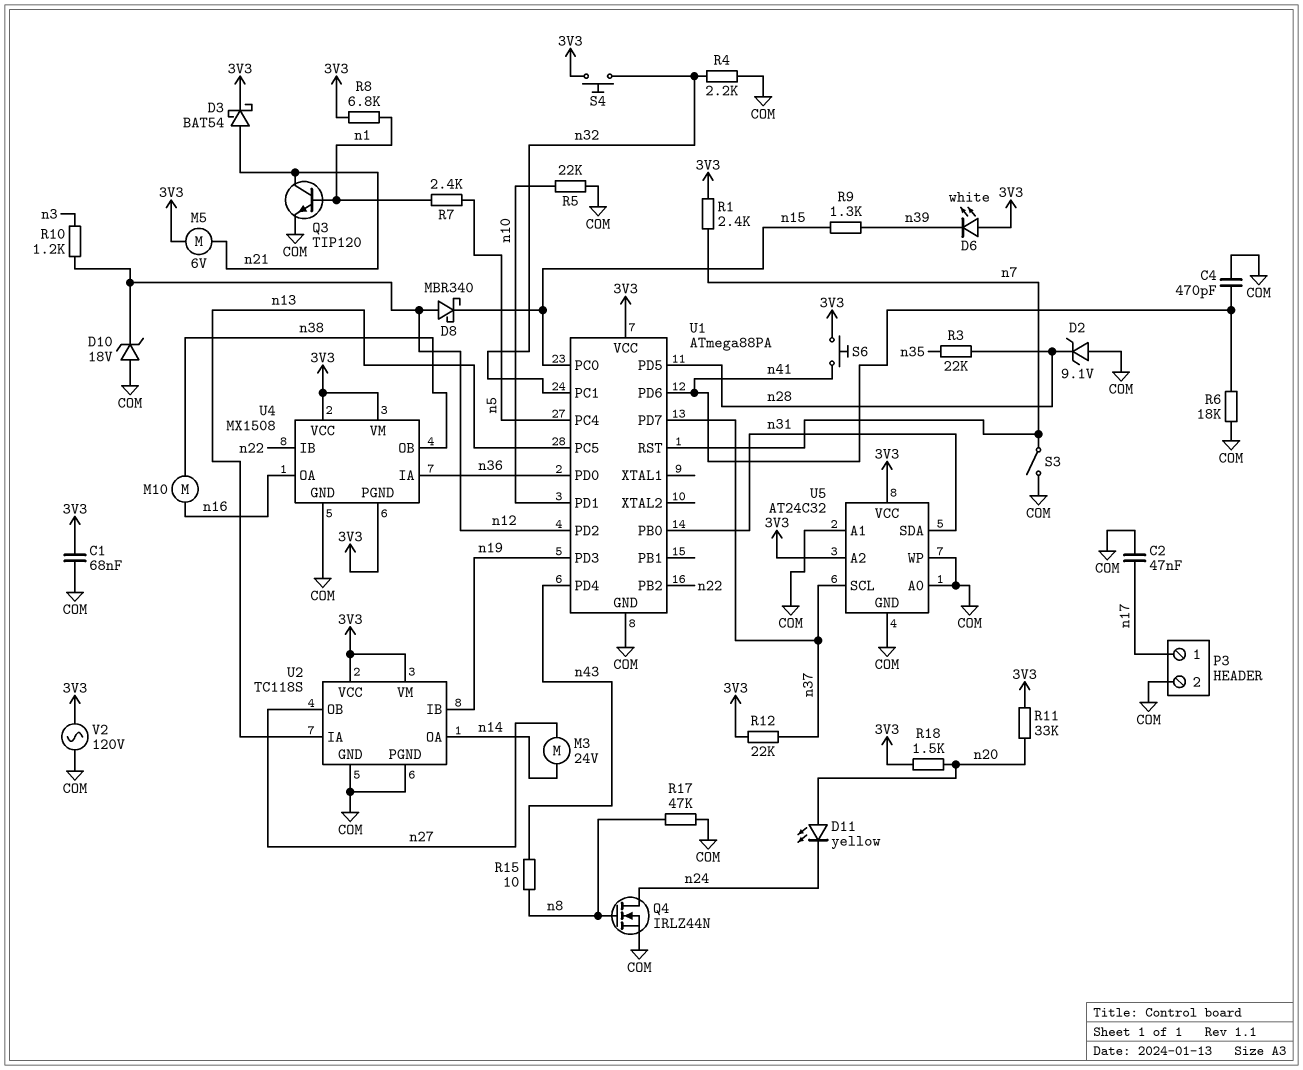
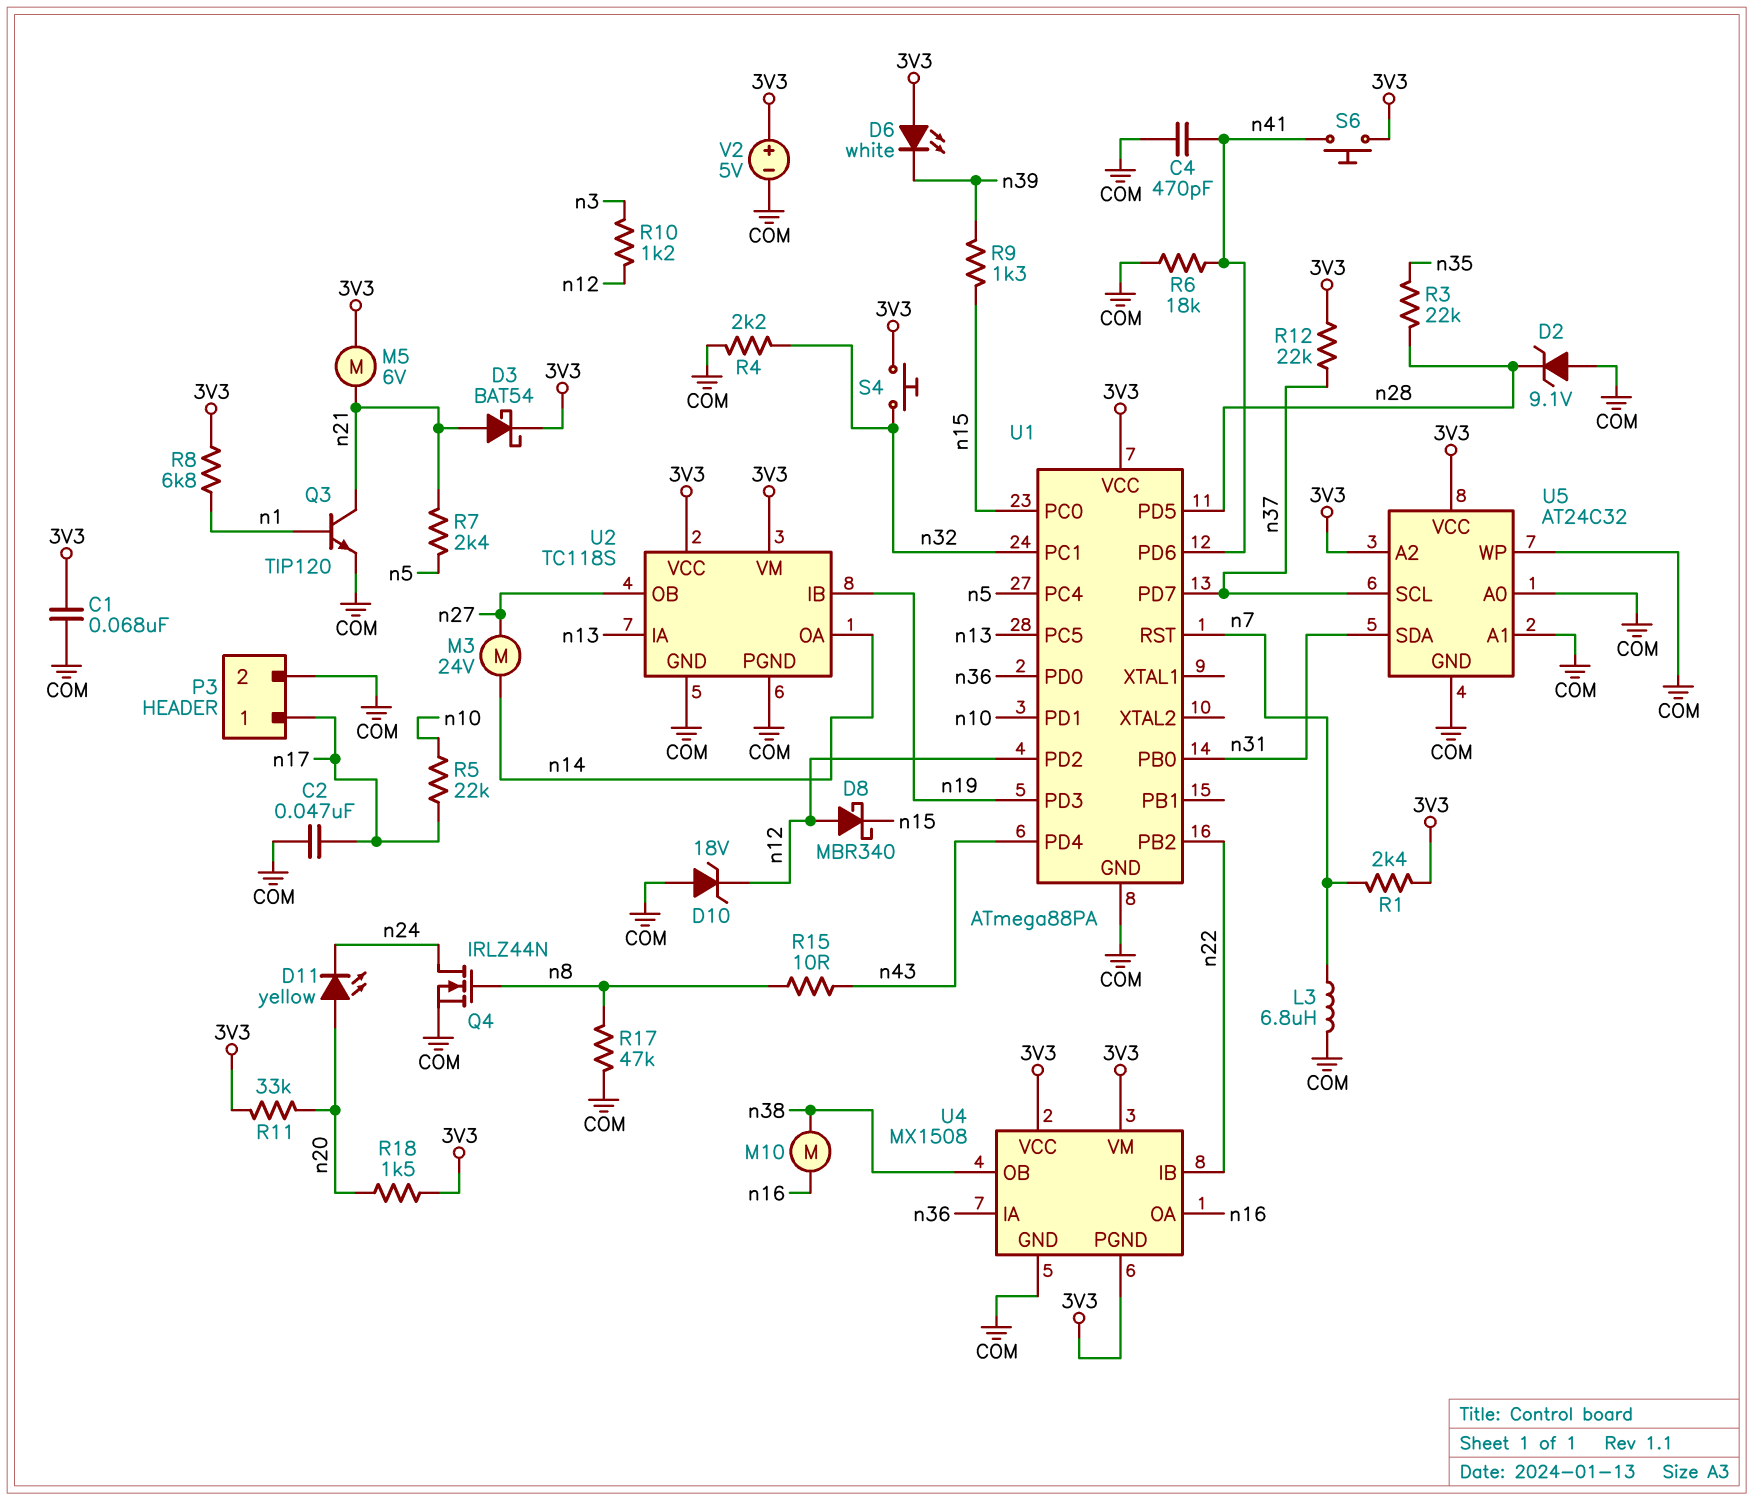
L3: none -> 6.8uH (COM, n7)
R5: 22k (COM, n10) -> 22k (n10, n17)
R7: 2.4k (n1, n5) -> 2.4k (n5, n21)
S3: switch (COM, n7) -> none
V2: AC 120V (3V3, COM) -> 5V (plus 3V3, minus COM)

